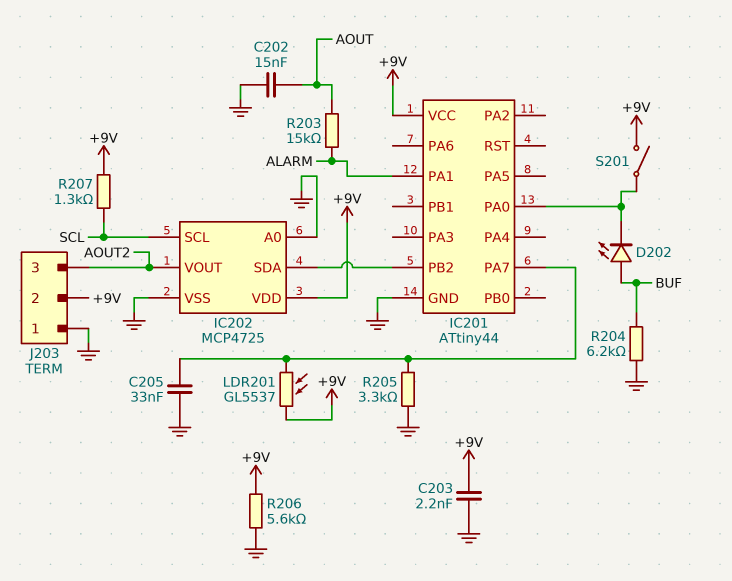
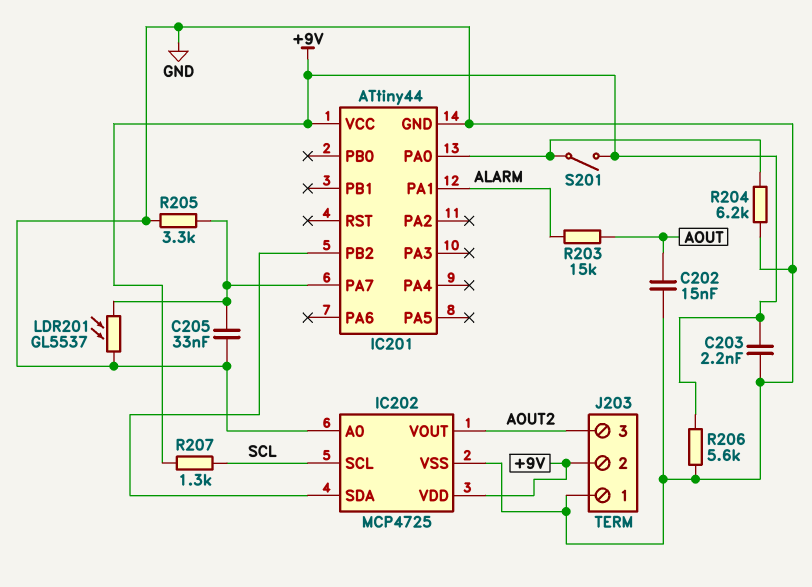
D202: LED (A BUF, K IC201/PA0) -> none
LDR201: GL5537 (+9V, IC201/PA7) -> GL5537 (GND, IC201/PA7)
R204: 6.2k (BUF, GND) -> 6.2k (GND, IC201/PA0)

